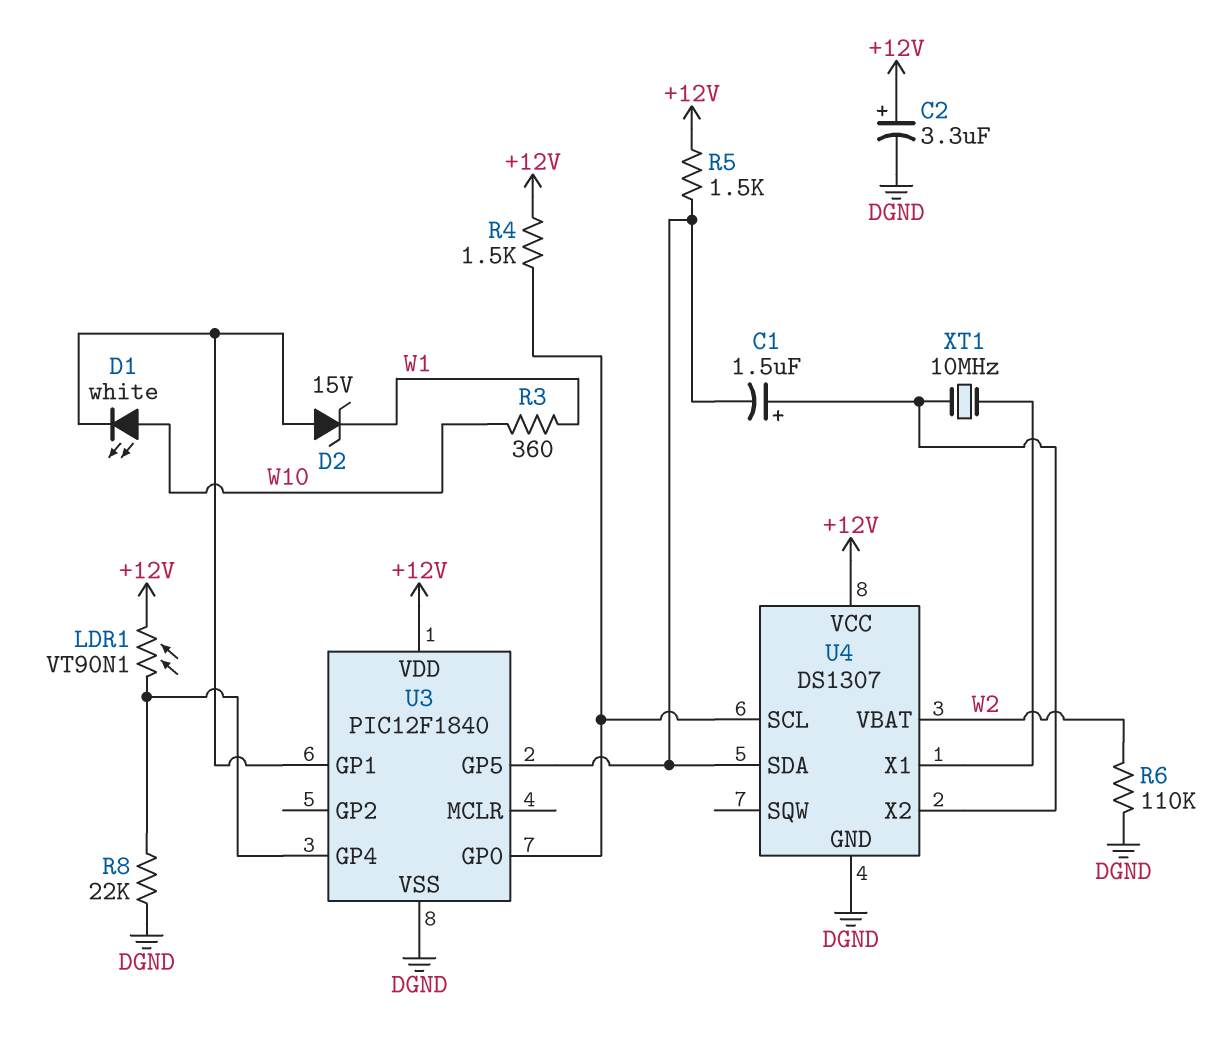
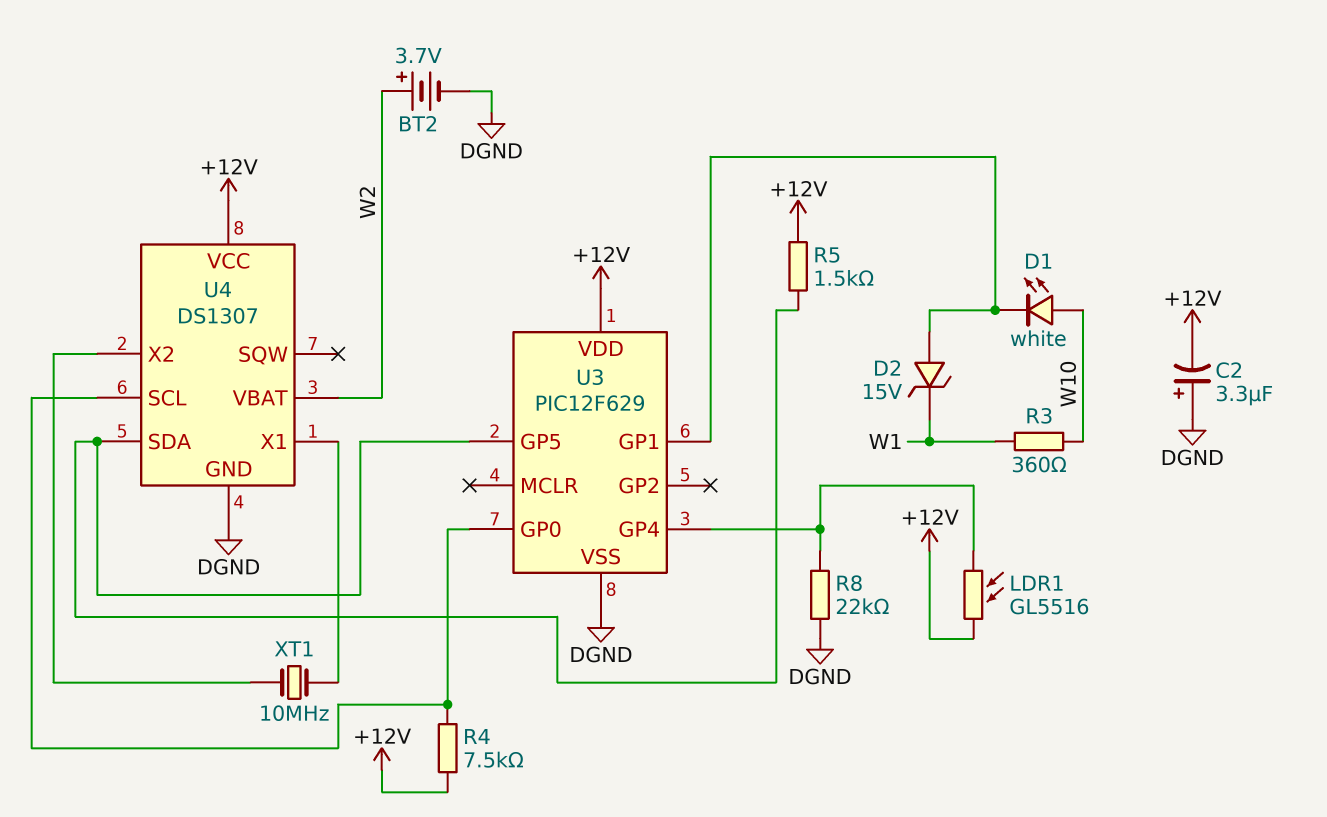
BT2: none -> 3.7V (plus W2, minus DGND)
C1: 1.5uF (plus U4/X2, minus U3/GP5) -> none
C2: 3.3uF (plus +12V, minus DGND) -> 3.3uF (plus DGND, minus +12V)
LDR1: VT90N1 (+12V, U3/GP4) -> GL5516 (+12V, U3/GP4)
R4: 1.5k (+12V, U3/GP0) -> 7.5k (+12V, U3/GP0)
R6: 110k (DGND, W2) -> none
U3: PIC12F1840 -> PIC12F629

